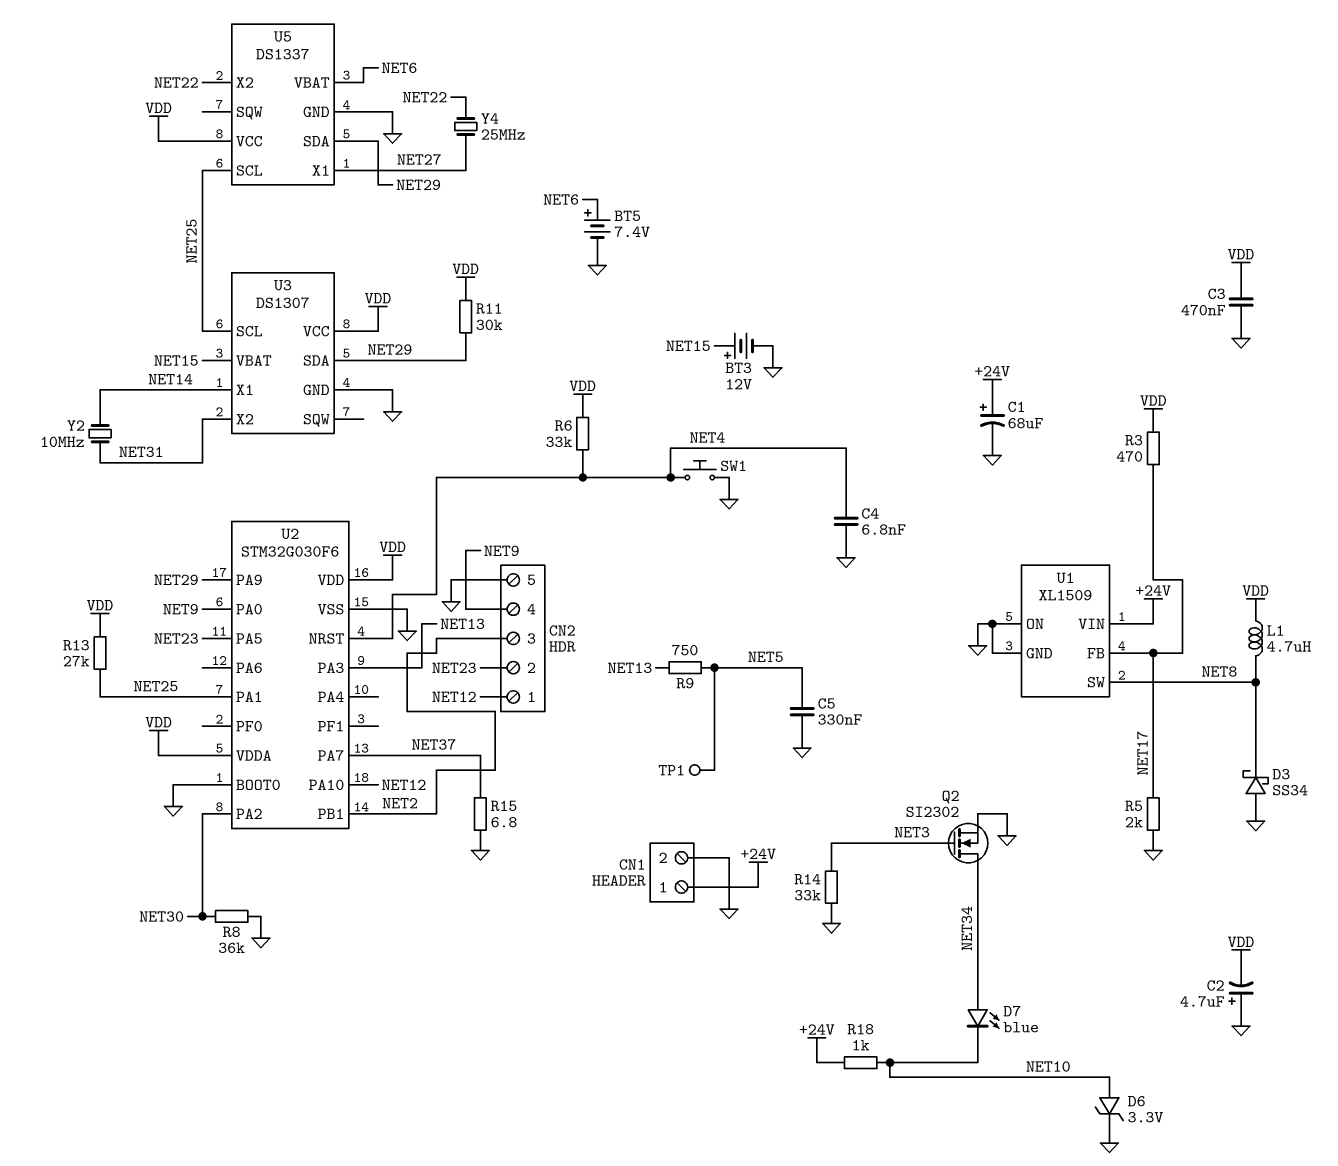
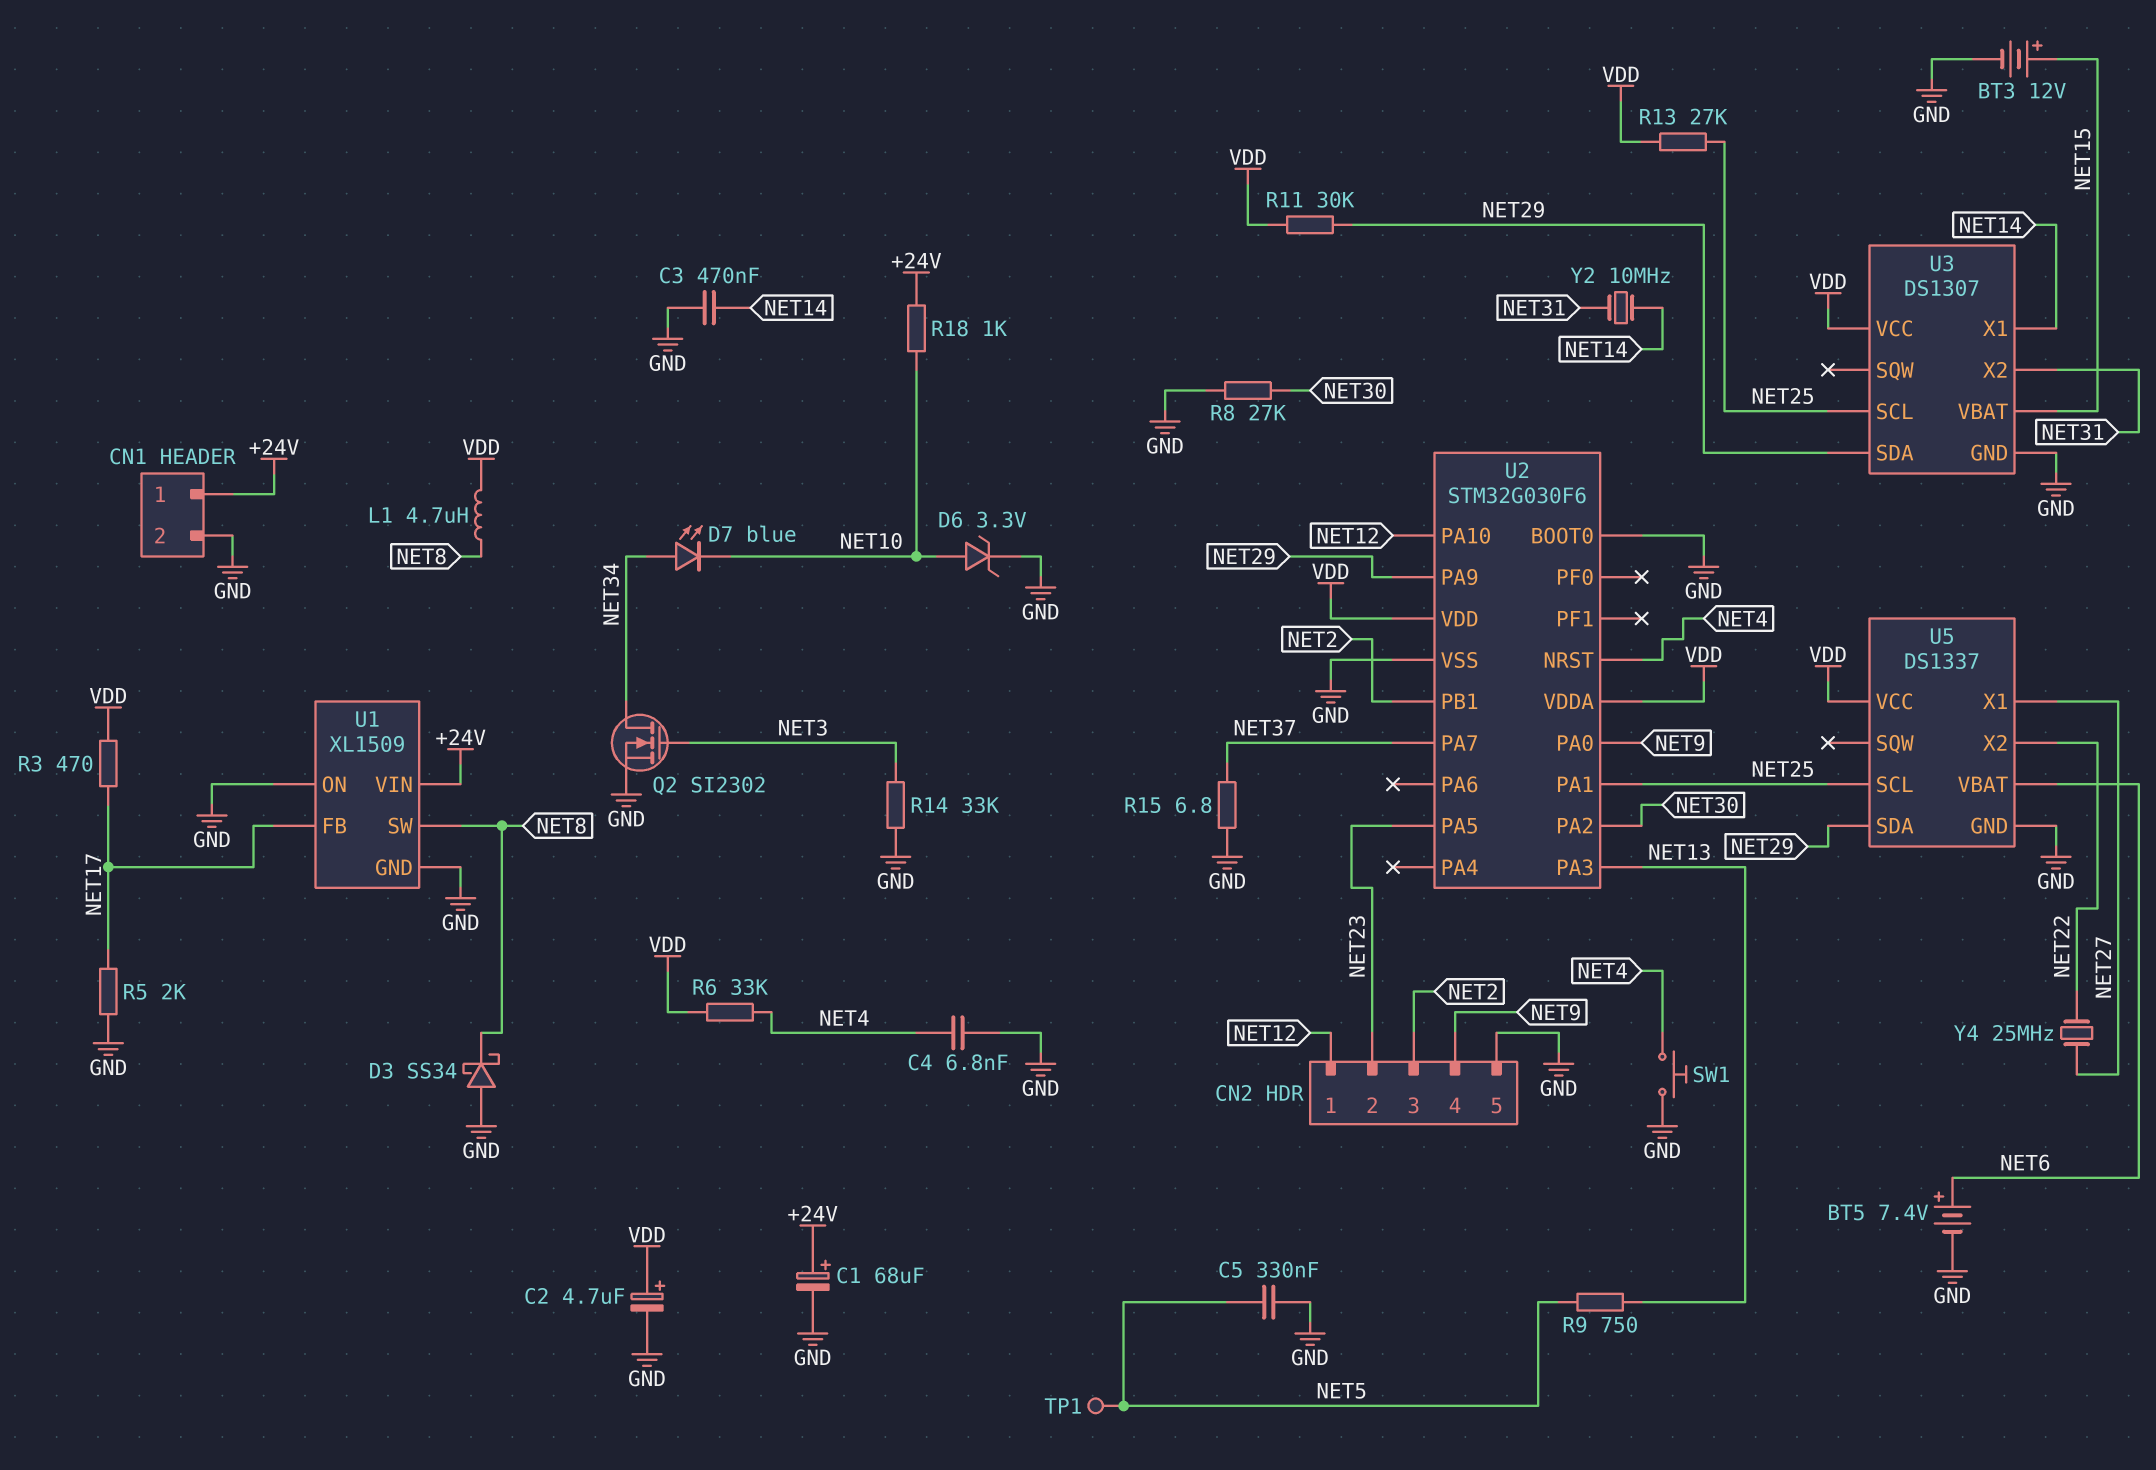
C2: 4.7uF (plus GND, minus VDD) -> 4.7uF (plus VDD, minus GND)
C3: 470nF (GND, VDD) -> 470nF (GND, NET14)
R8: 36k (GND, NET30) -> 27k (GND, NET30)

